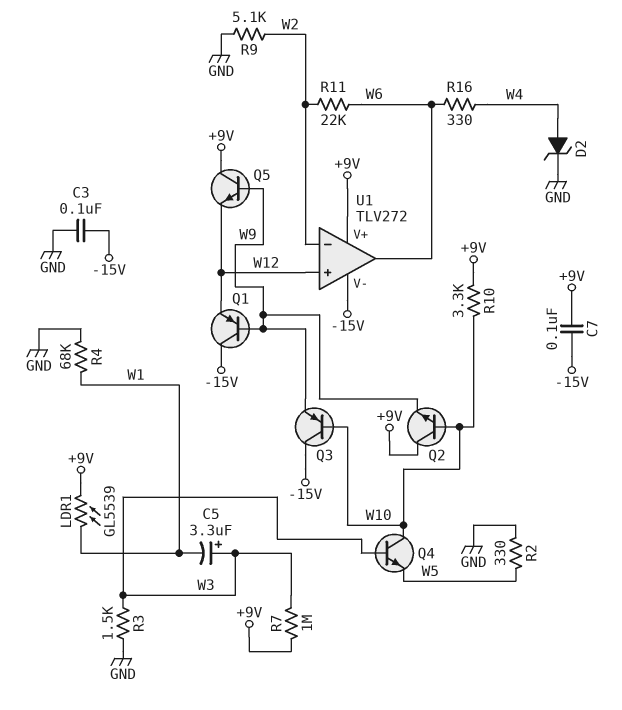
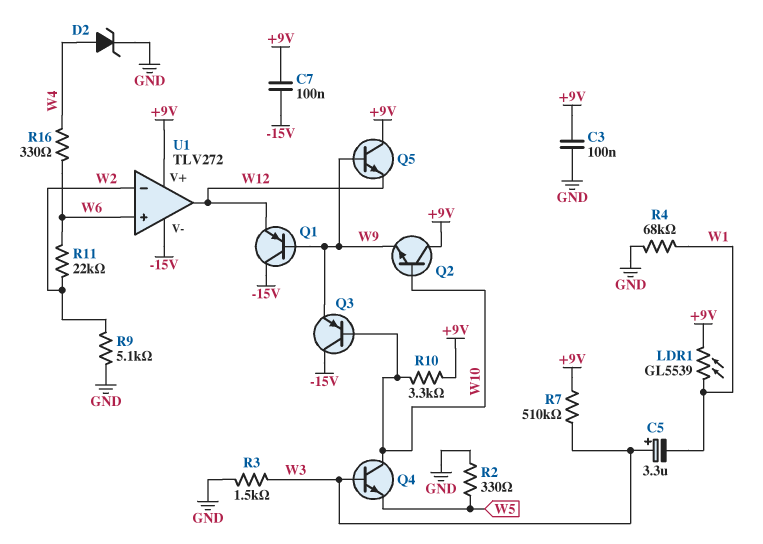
C3: 100nF (-15V, GND) -> 100nF (+9V, GND)
R7: 1M (+9V, W3) -> 510k (+9V, W3)
U1 pin in+: W12 -> W6
U1 pin out: W6 -> W12

